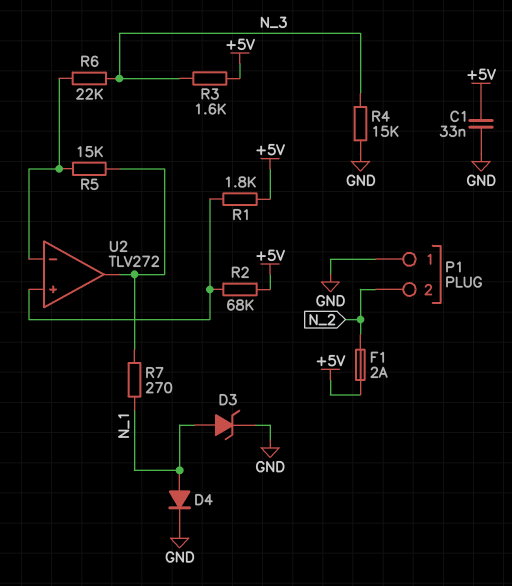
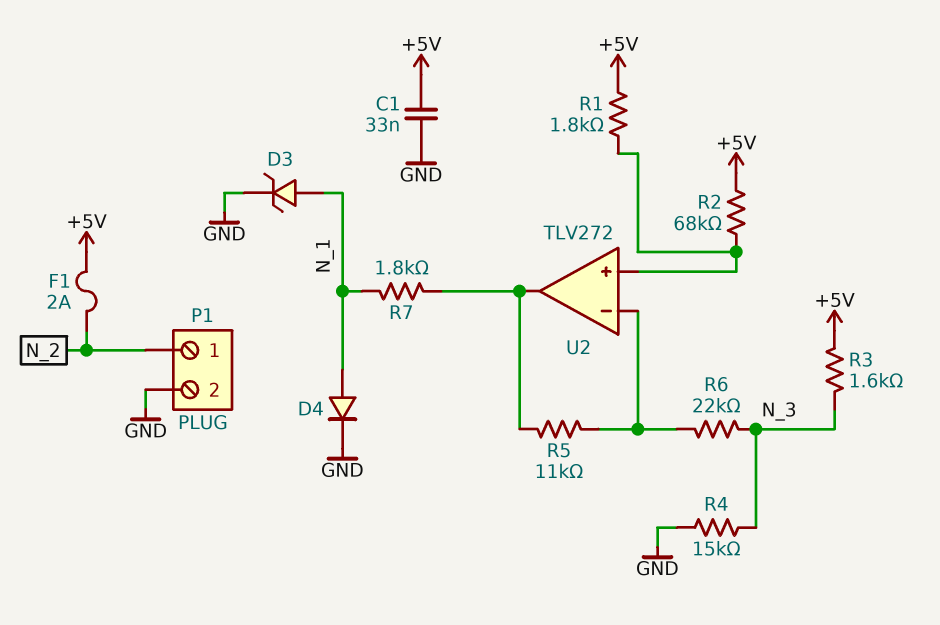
P1 pin 1: GND -> N_2
P1 pin 2: N_2 -> GND
R5: 15k (U2/in-, U2/out) -> 11k (U2/in-, U2/out)
R7: 270 (N_1, U2/out) -> 1.8k (N_1, U2/out)

